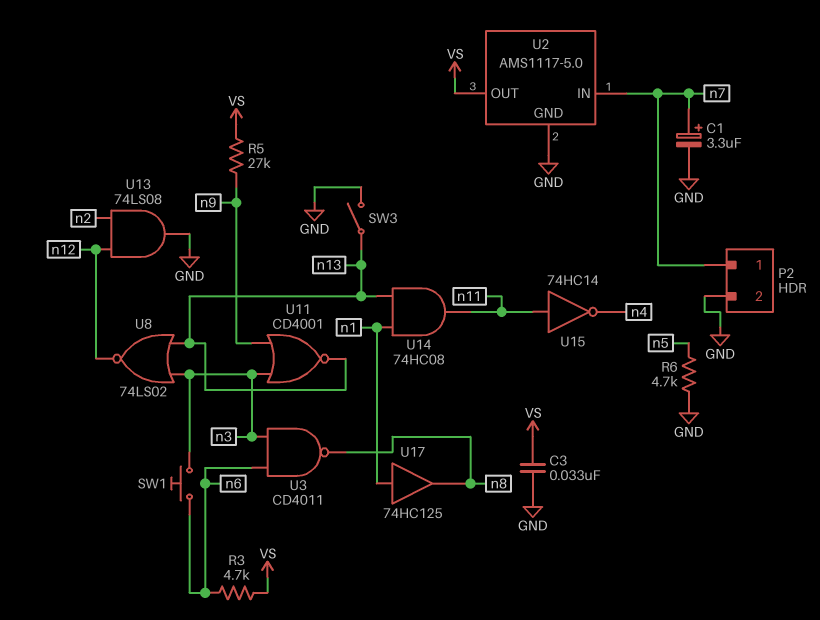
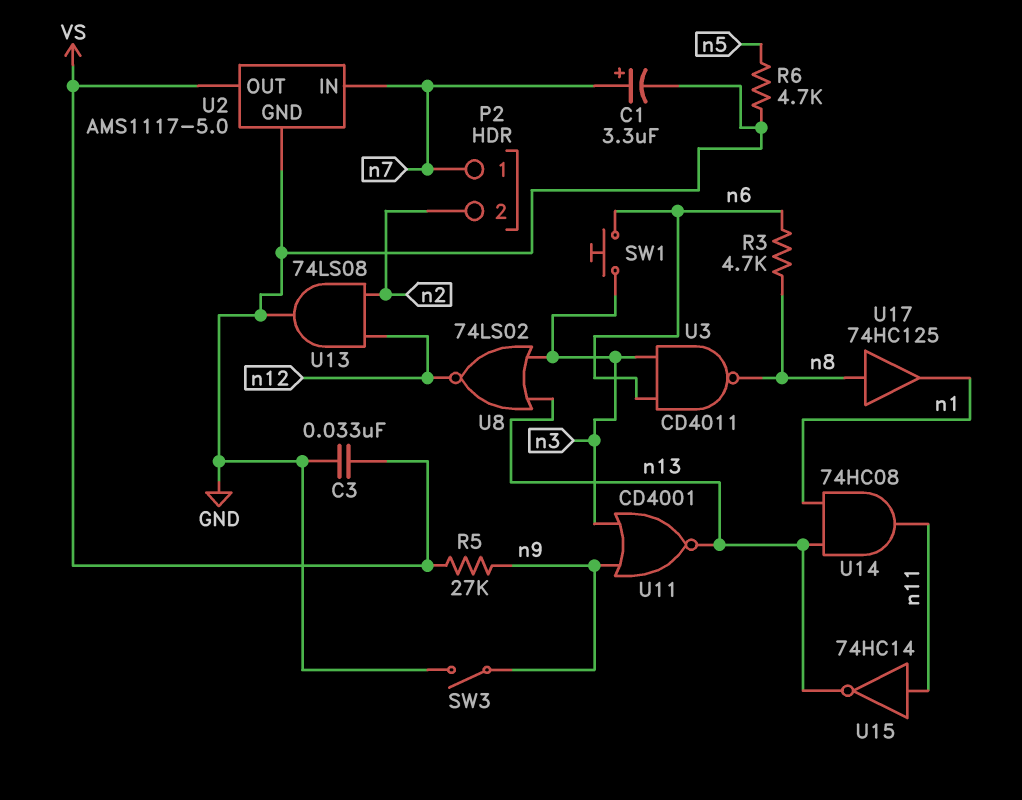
P2 pin 2: GND -> n2
R3: 4.7k (VS, n6) -> 4.7k (n6, n8)
SW3: switch (GND, n13) -> switch (GND, n9)
U15: NOT 74HC14 (in n11, out n4) -> NOT 74HC14 (in n11, out n13)
U17: buffer 74HC125 (in n1, out n8) -> buffer 74HC125 (in n8, out n1)

